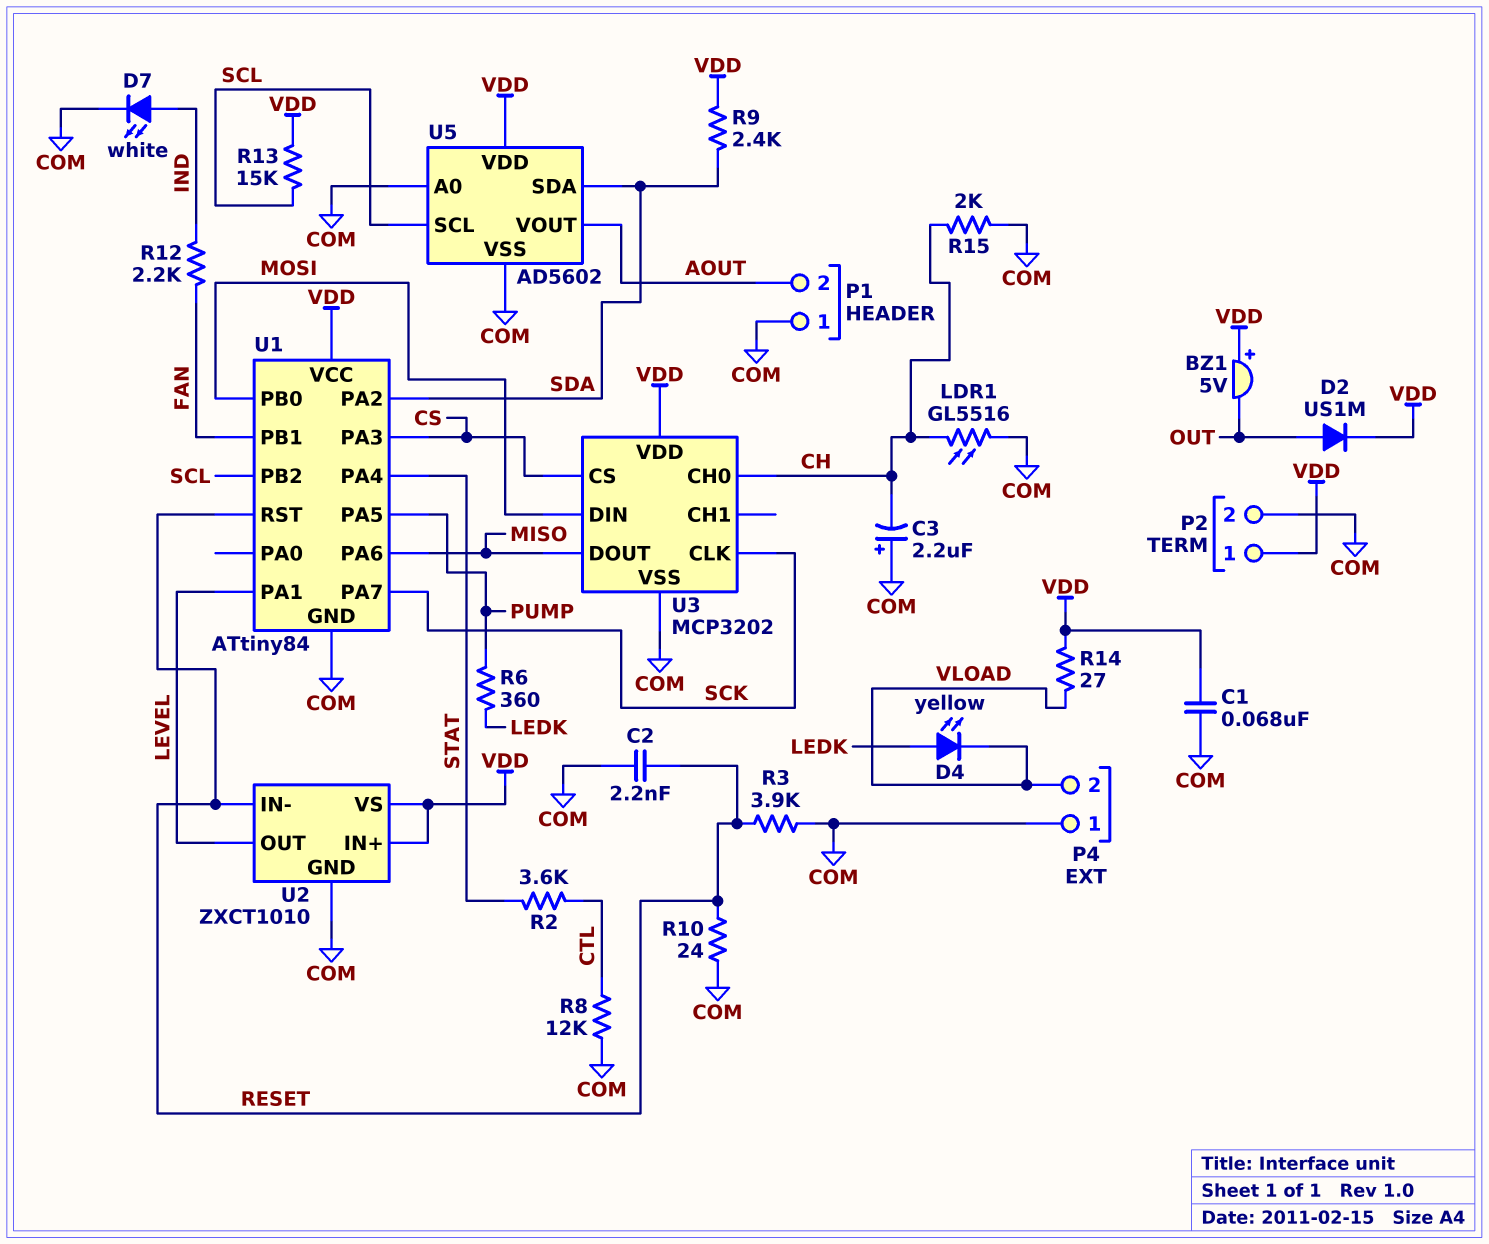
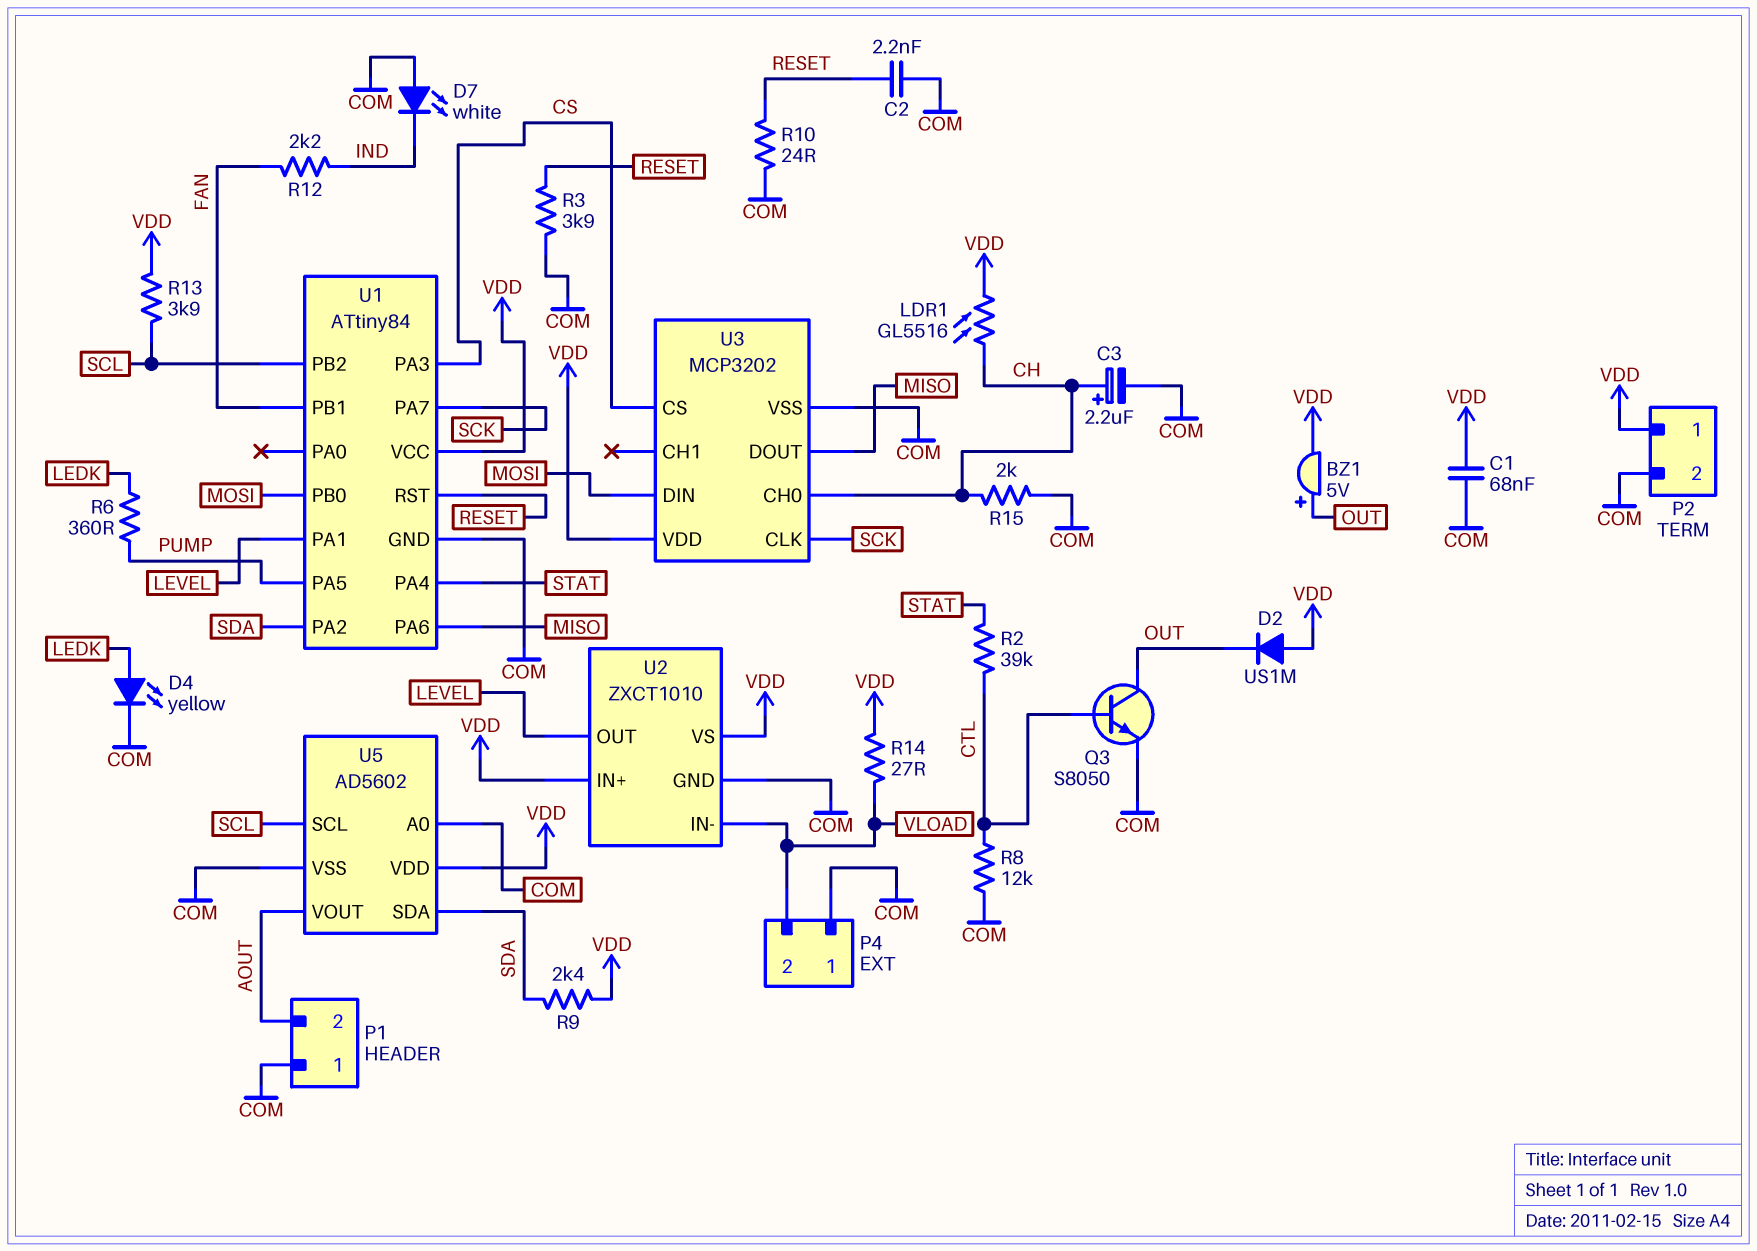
BZ1: buzzer 5V (plus VDD, minus OUT) -> buzzer 5V (plus OUT, minus VDD)
C3: 2.2uF (plus COM, minus CH) -> 2.2uF (plus CH, minus COM)
D2: diode US1M (A OUT, K VDD) -> diode US1M (A VDD, K OUT)
D4: LED yellow (A LEDK, K VLOAD) -> LED yellow (A LEDK, K COM)
D7: LED white (A IND, K COM) -> LED white (A COM, K IND)
LDR1: GL5516 (CH, COM) -> GL5516 (CH, VDD)
Q3: none -> NPN S8050 (B CTL, C OUT, E COM)
R2: 3.6k (CTL, STAT) -> 39k (CTL, STAT)
R13: 15k (SCL, VDD) -> 3.9k (SCL, VDD)
U2 pin IN-: RESET -> VLOAD

